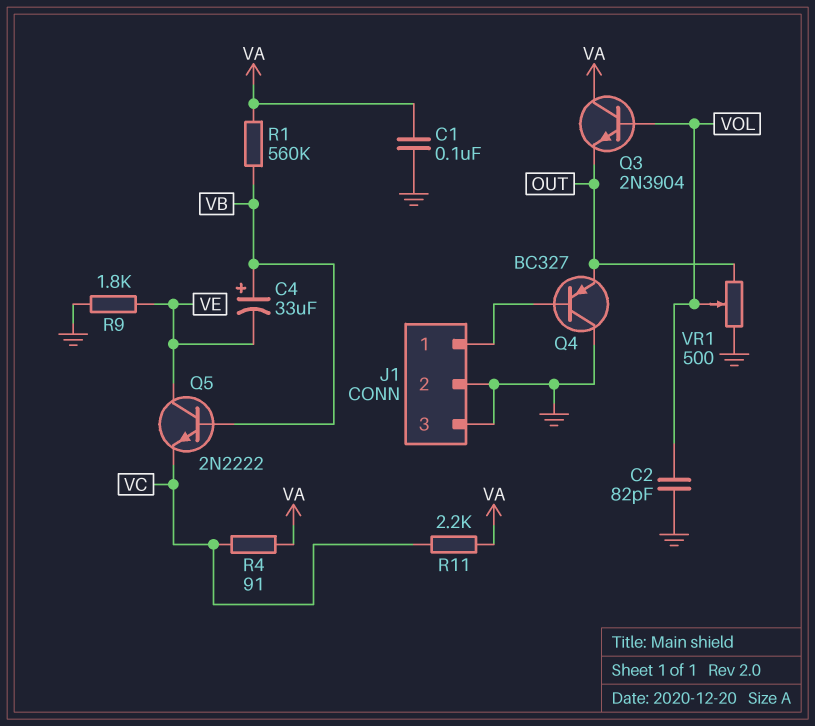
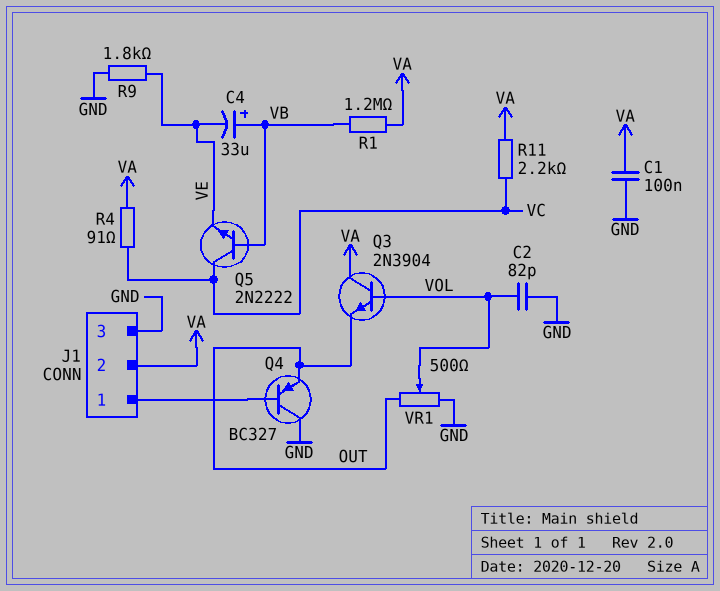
J1 pin 2: GND -> VA
Q5: NPN 2N2222 (B VB, C VE, E VC) -> NPN 2N2222 (B VB, C VC, E VE)
R1: 560k (VA, VB) -> 1.2M (VA, VB)

